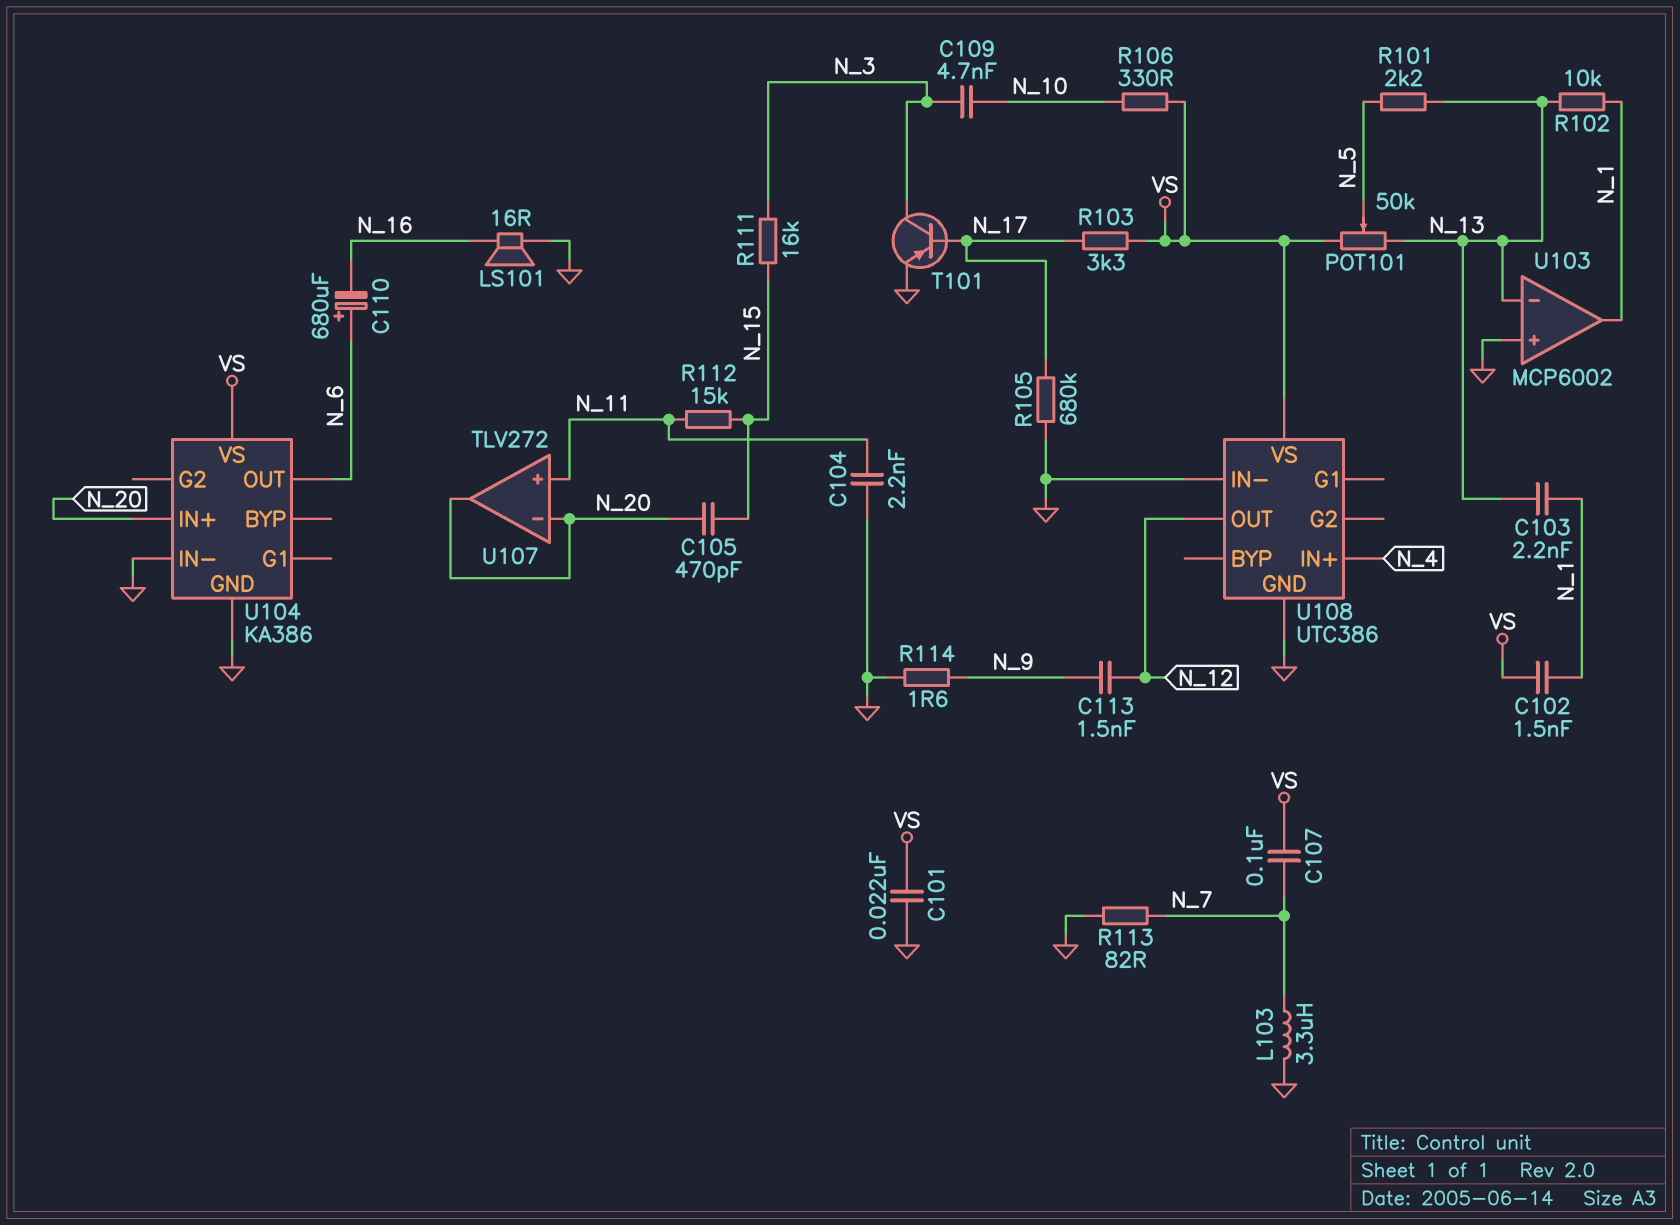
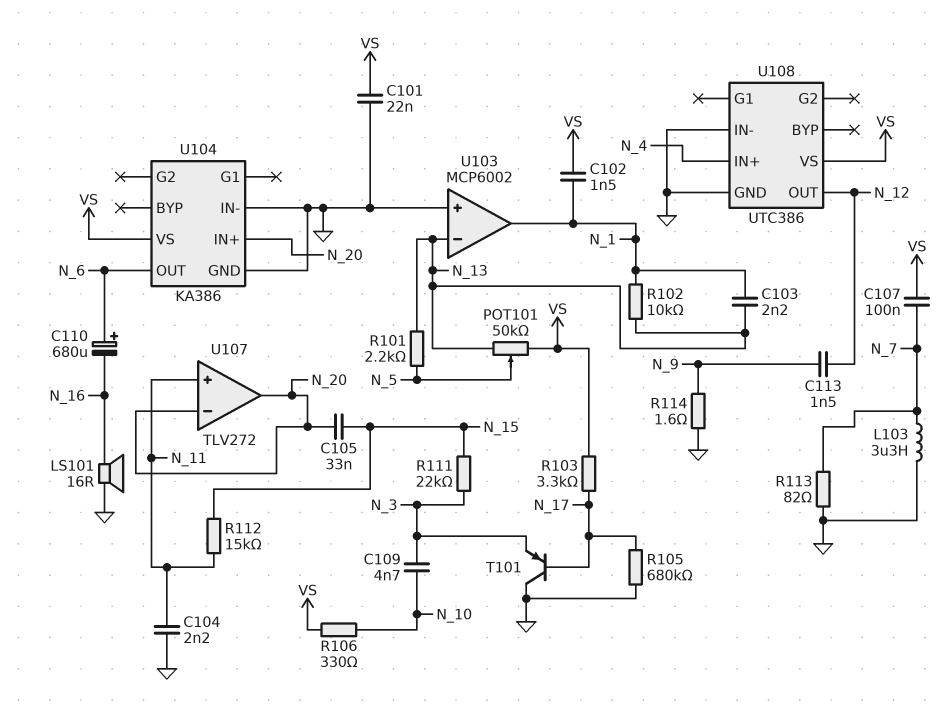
C105: 470pF (N_15, N_20) -> 33nF (N_15, N_20)
R111: 16k (N_3, N_15) -> 22k (N_3, N_15)
T101: PNP (B N_17, C N_3, E GND) -> PNP (B N_17, C GND, E N_3)

